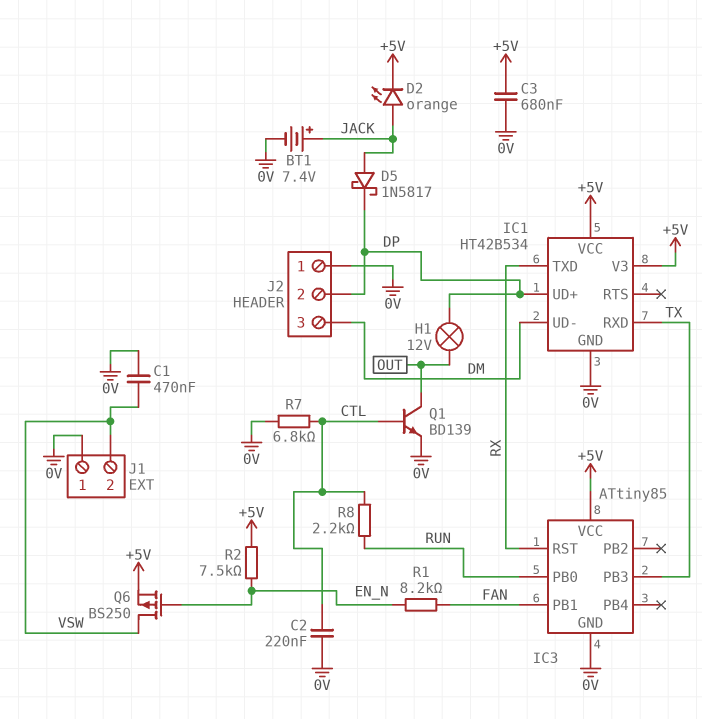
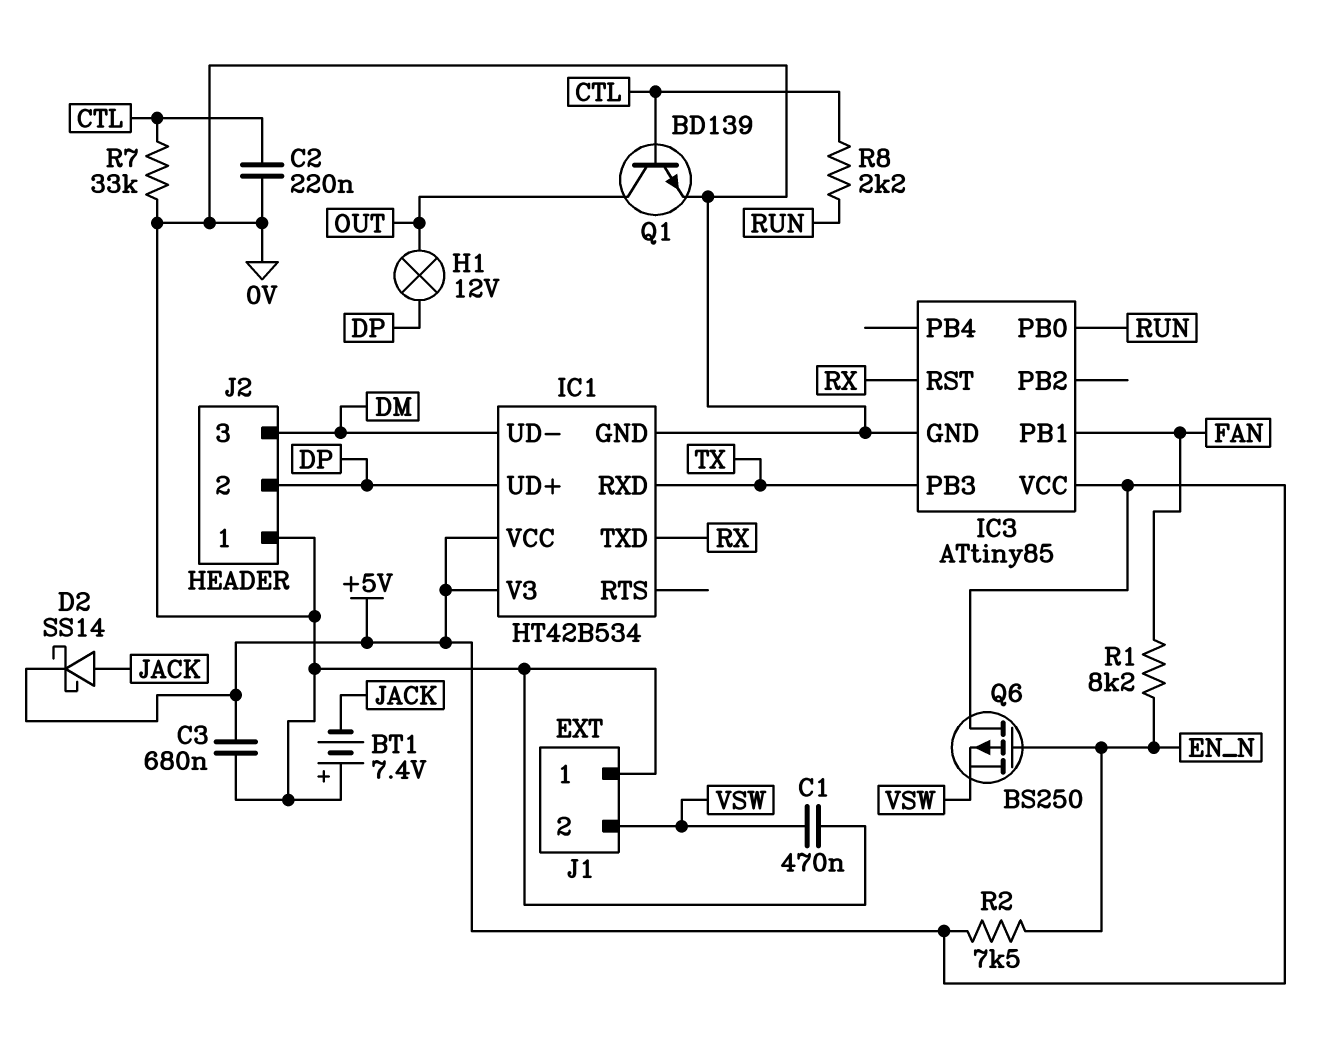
BT1: 7.4V (plus JACK, minus 0V) -> 7.4V (plus 0V, minus JACK)
D2: LED orange (A JACK, K +5V) -> schottky SS14 (A JACK, K +5V)
D5: schottky 1N5817 (A JACK, K DP) -> none
Q6: PMOS BS250 (G EN_N, D VSW, S +5V) -> PMOS BS250 (G EN_N, D +5V, S VSW)
R7: 6.8k (0V, CTL) -> 33k (0V, CTL)

